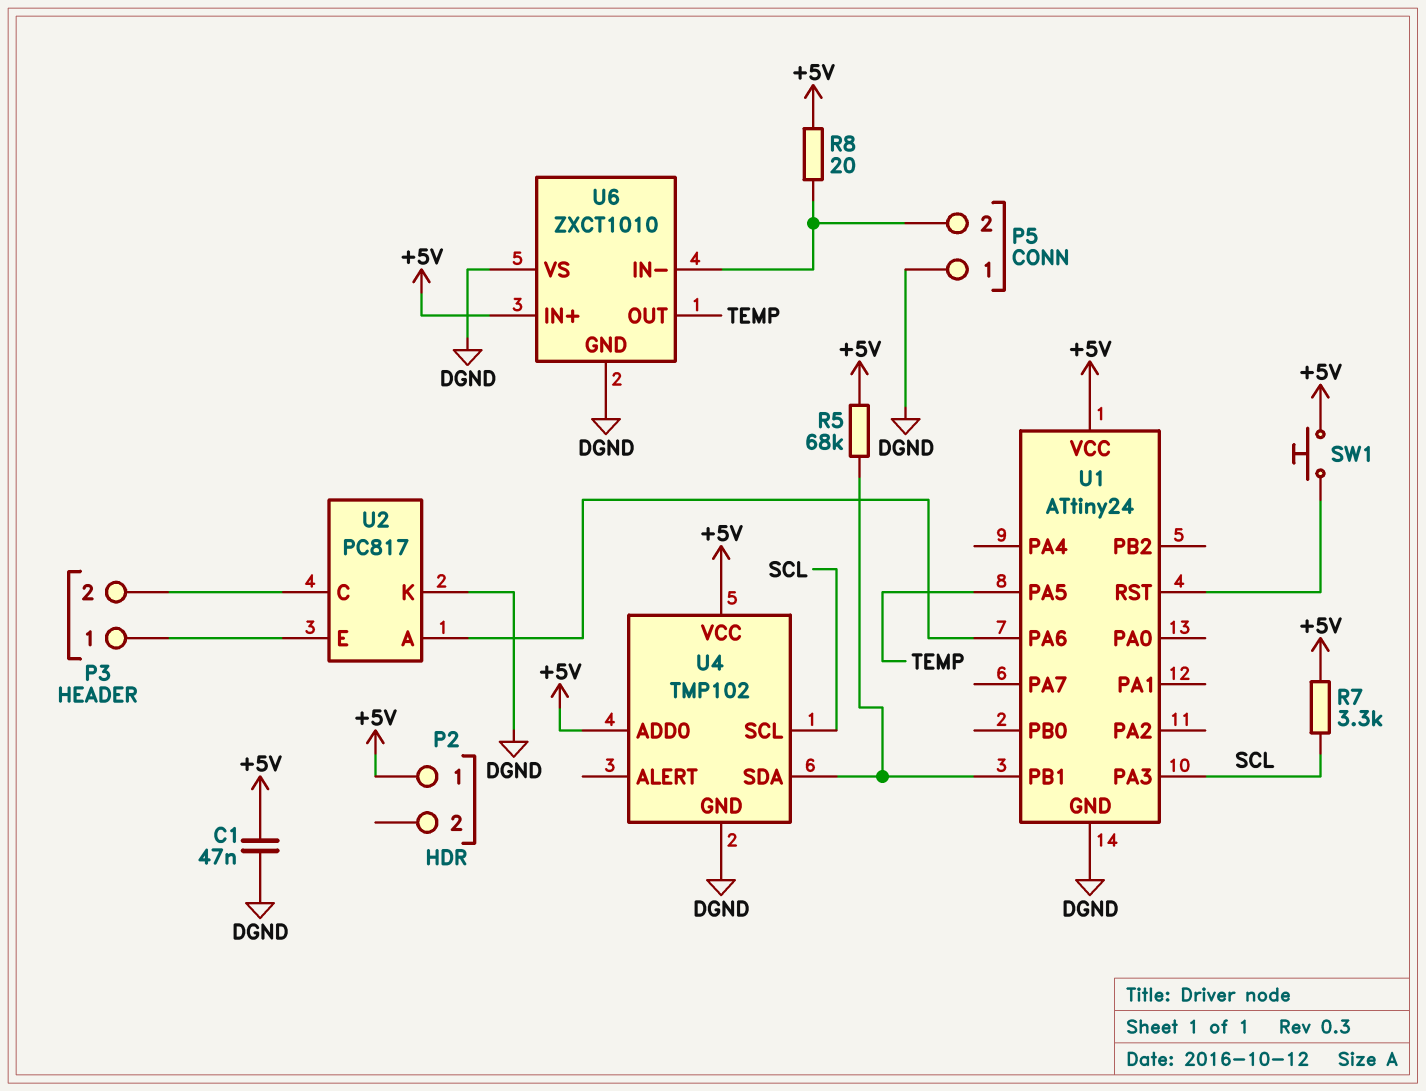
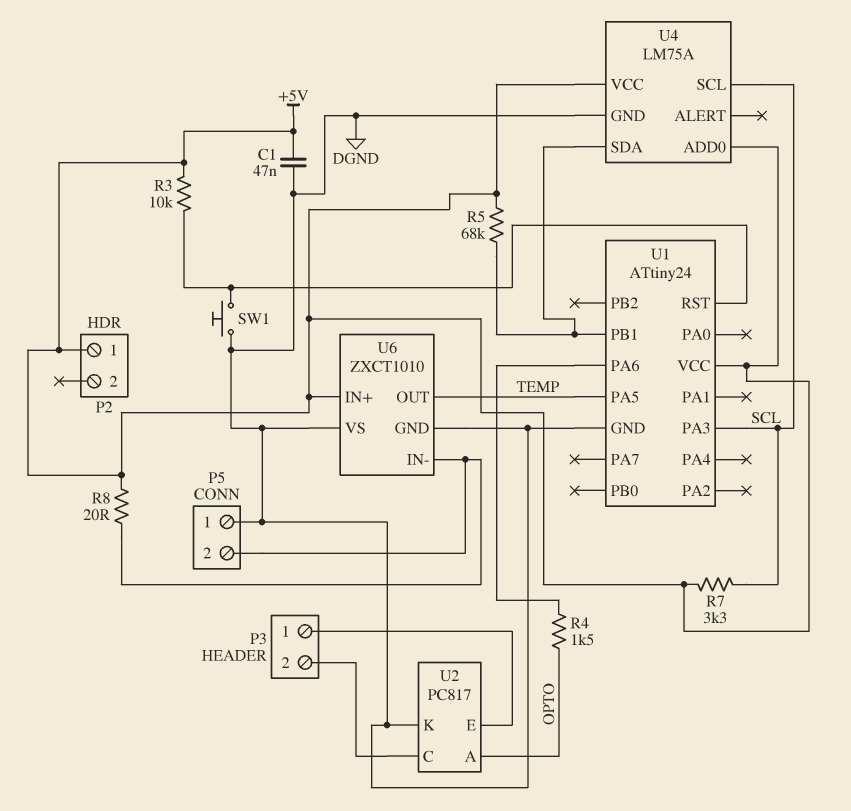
R3: none -> 10k (+5V, U1/RST)
R4: none -> 1.5k (OPTO, U1/PA6)
SW1: button (+5V, U1/RST) -> button (DGND, U1/RST)
U2 pin A: U1/PA6 -> OPTO
U4: TMP102 -> LM75A

